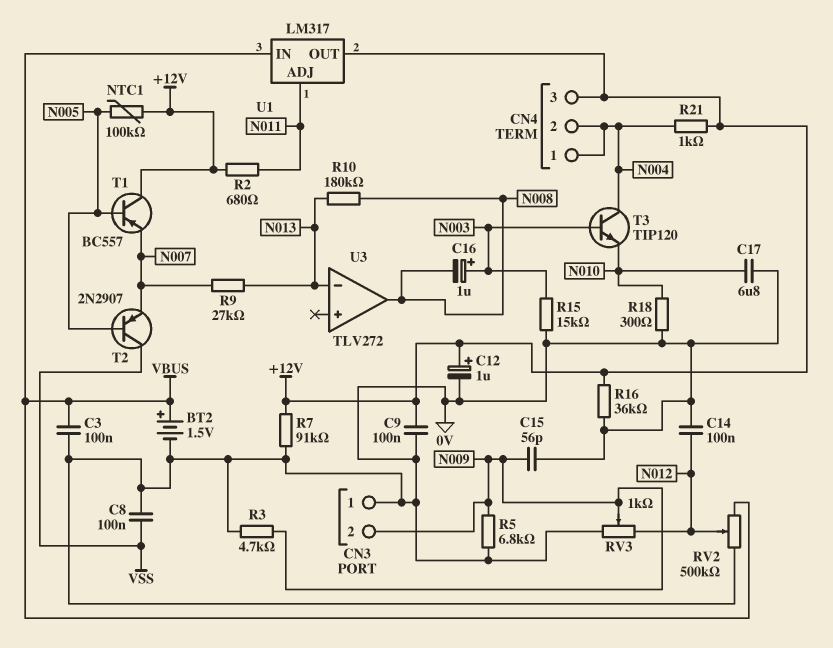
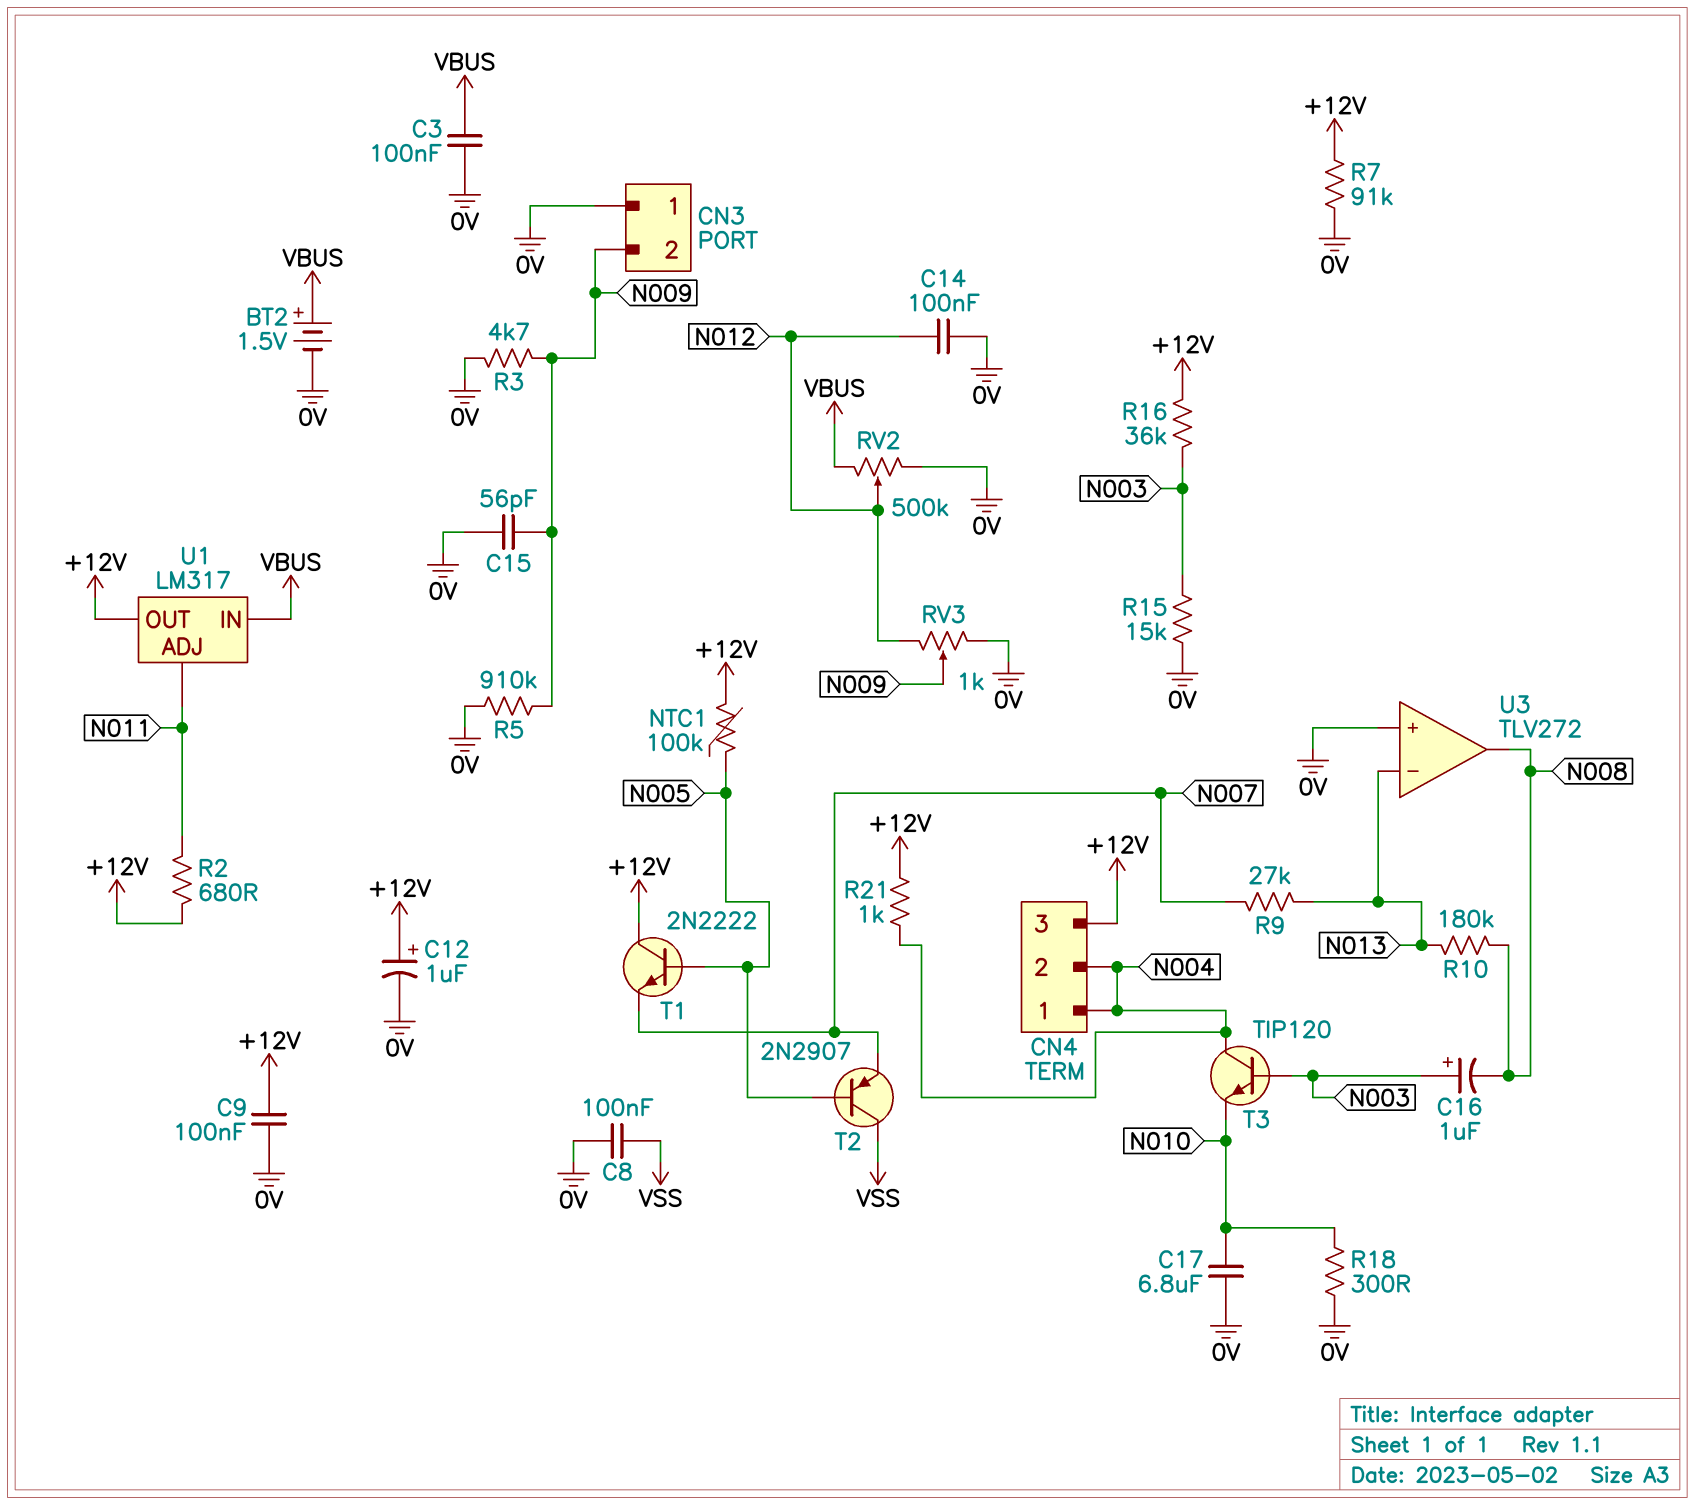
R5: 6.8k (0V, N009) -> 910k (0V, N009)
R16: 36k (+12V, 0V) -> 36k (+12V, N003)
T1: PNP BC557 (B N005, C +12V, E N007) -> NPN 2N2222 (B N005, C +12V, E N007)
U3 pin in+: none -> 0V

